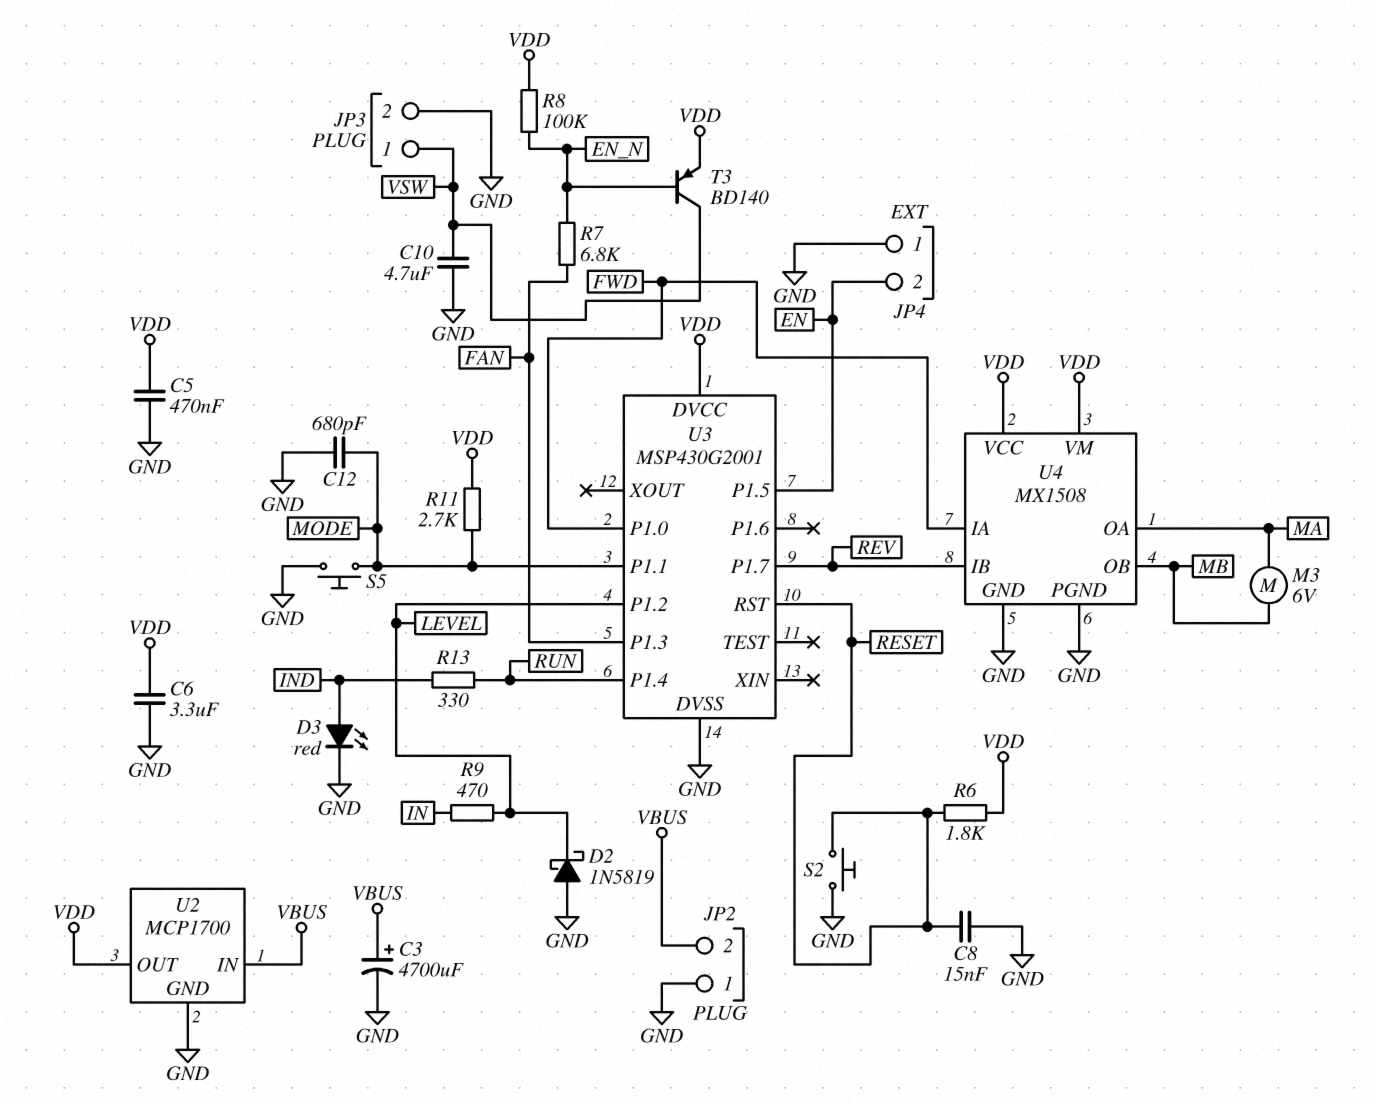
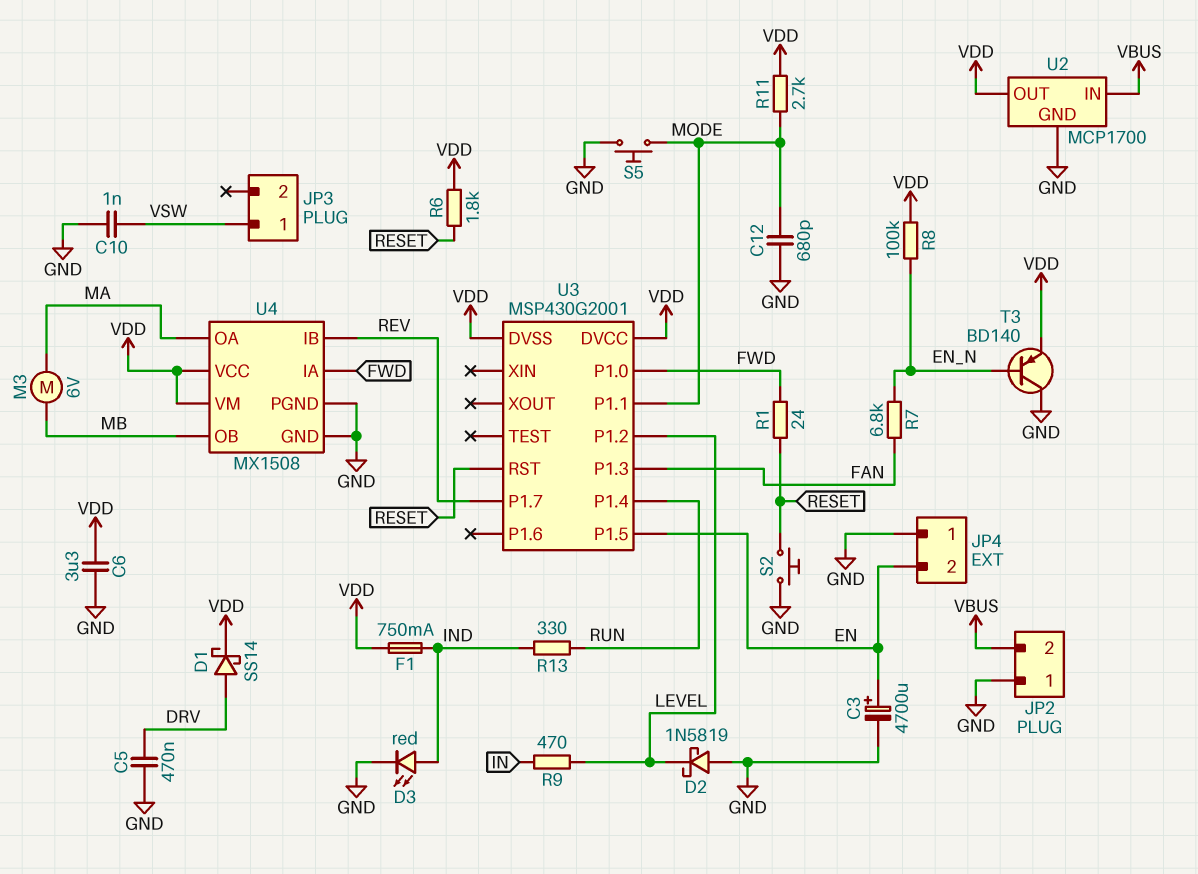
C3: 4700uF (plus VBUS, minus GND) -> 4700uF (plus EN, minus GND)
C5: 470nF (GND, VDD) -> 470nF (DRV, GND)
C8: 15nF (GND, RESET) -> none
C10: 4.7uF (GND, VSW) -> 1nF (GND, VSW)
D1: none -> schottky SS14 (A DRV, K VDD)
F1: none -> 750mA (IND, VDD)
JP3 pin 2: GND -> none
R1: none -> 24 (FWD, RESET)
T3: PNP BD140 (B EN_N, C VSW, E VDD) -> PNP BD140 (B EN_N, C GND, E VDD)
U3 pin DVSS: GND -> VDD

